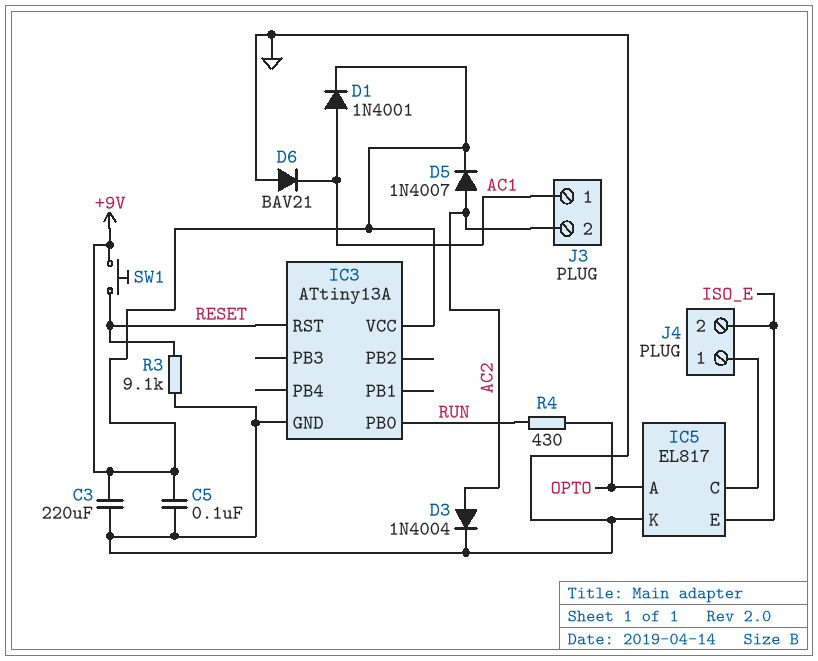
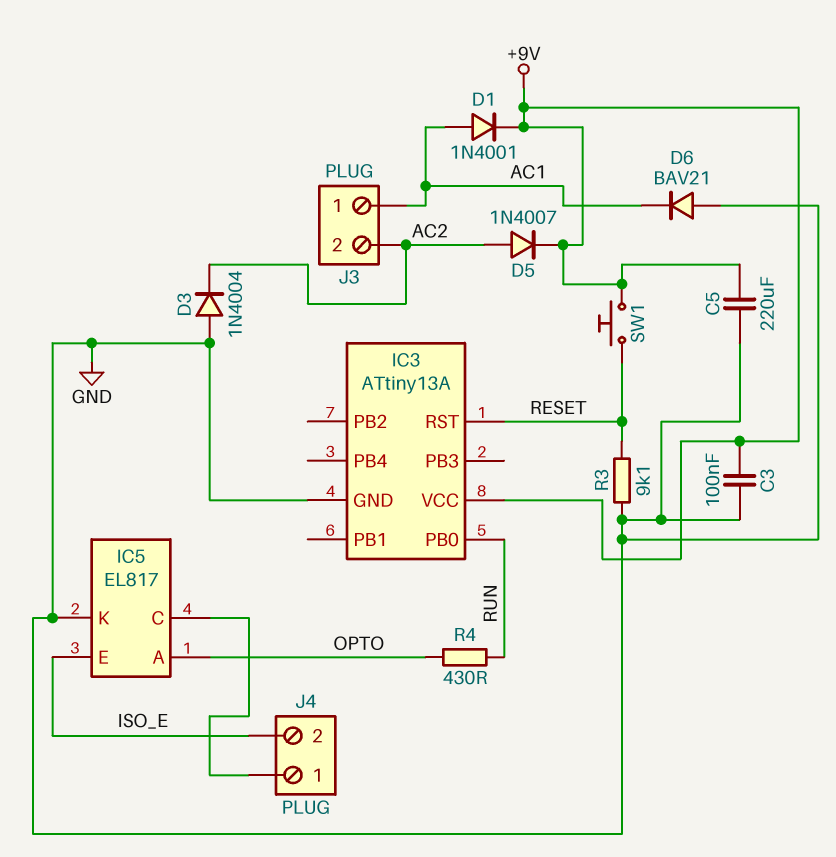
C3: 220uF (+9V, GND) -> 100nF (+9V, GND)
C5: 100nF (+9V, GND) -> 220uF (+9V, GND)
D3: diode 1N4004 (A AC2, K GND) -> diode 1N4004 (A GND, K AC2)

